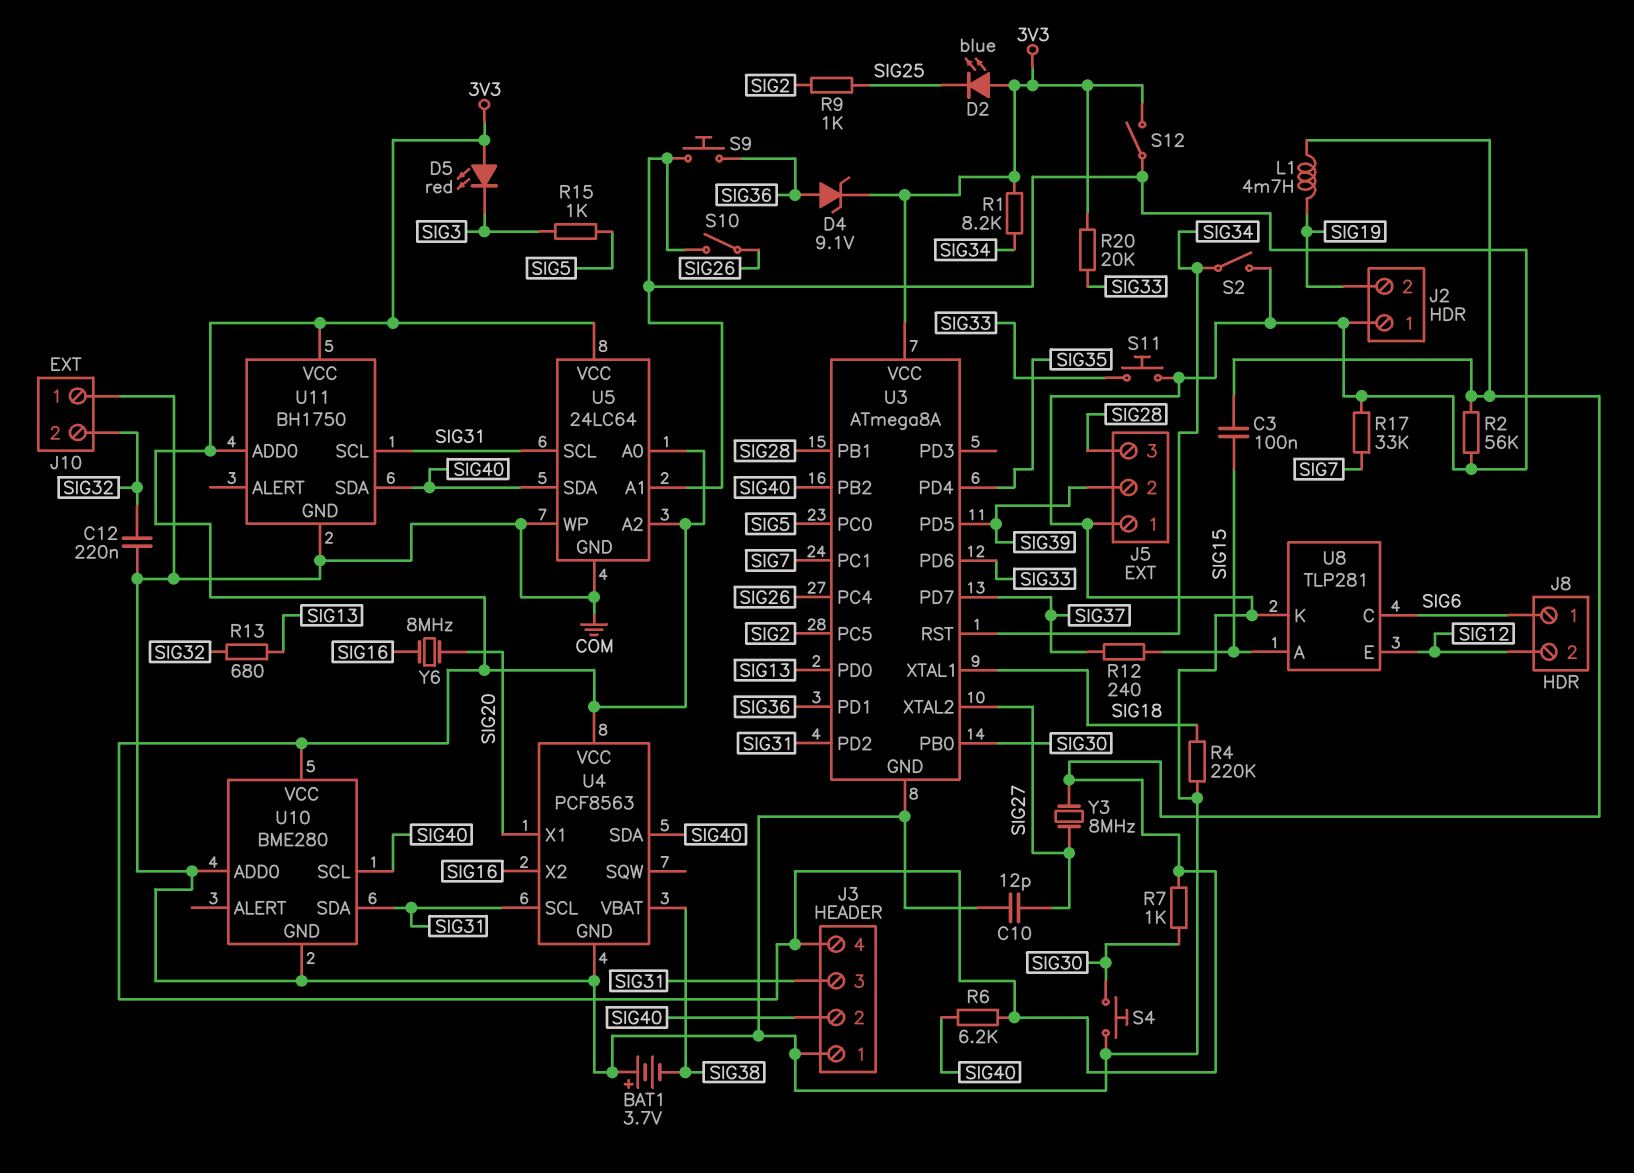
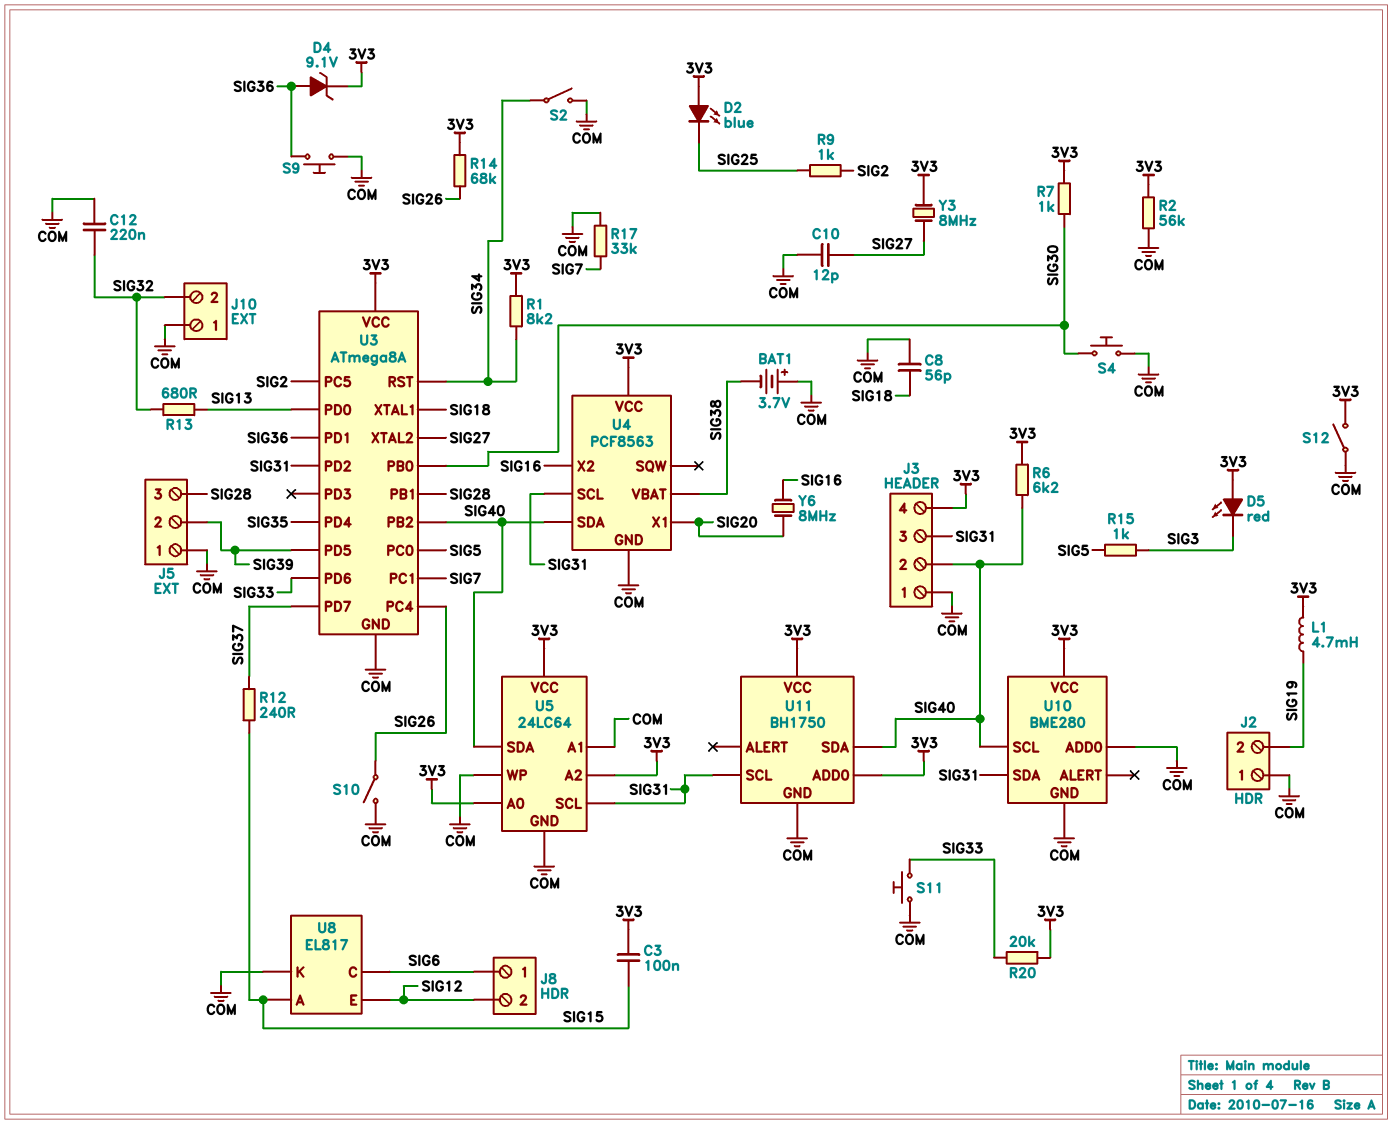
C8: none -> 56pF (COM, SIG18)
R4: 220k (COM, SIG18) -> none
R14: none -> 68k (3V3, SIG26)
U8: TLP281 -> EL817

